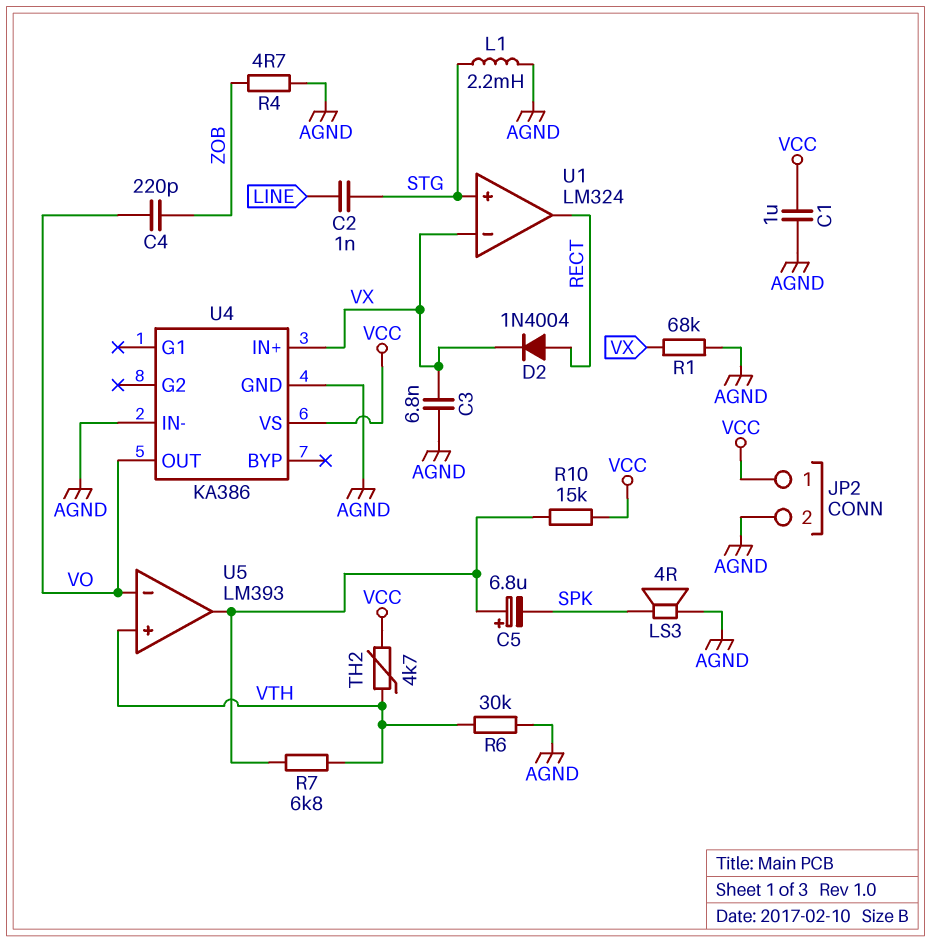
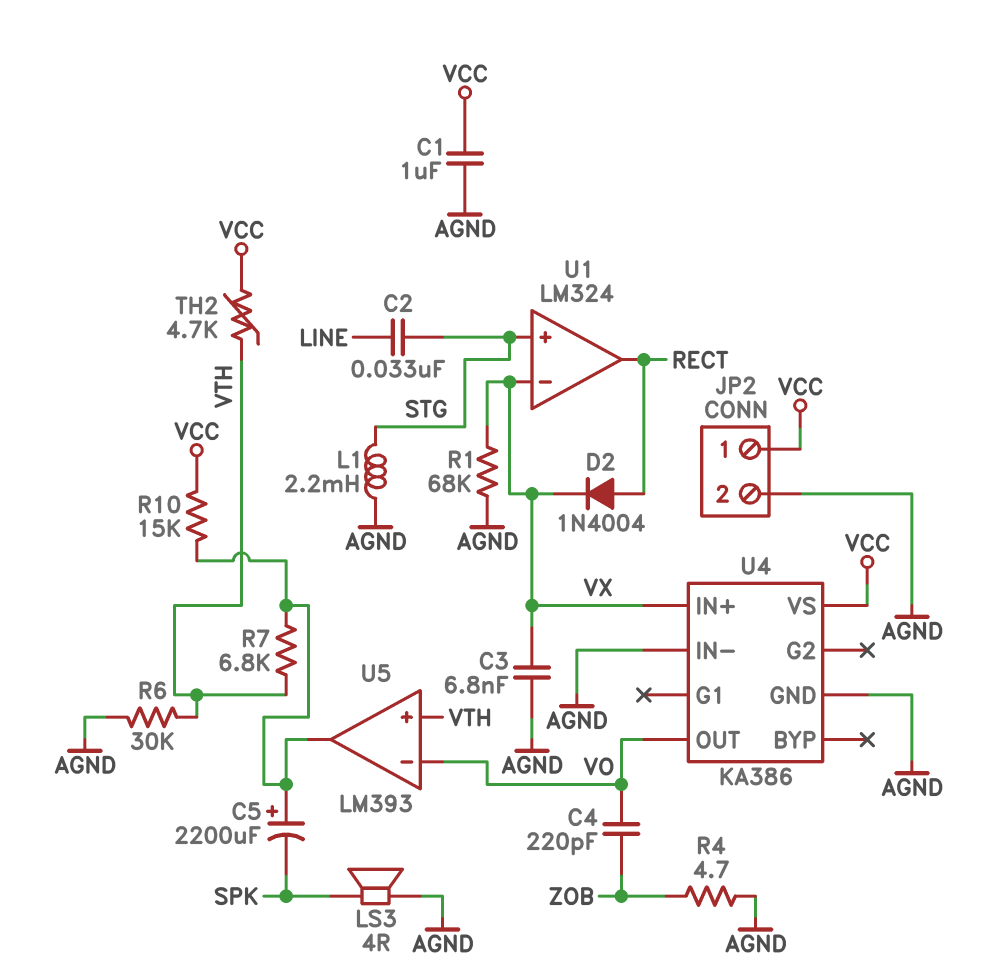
C2: 1nF (LINE, STG) -> 33nF (LINE, STG)
C5: 6.8uF (plus U5/out, minus SPK) -> 2200uF (plus U5/out, minus SPK)

